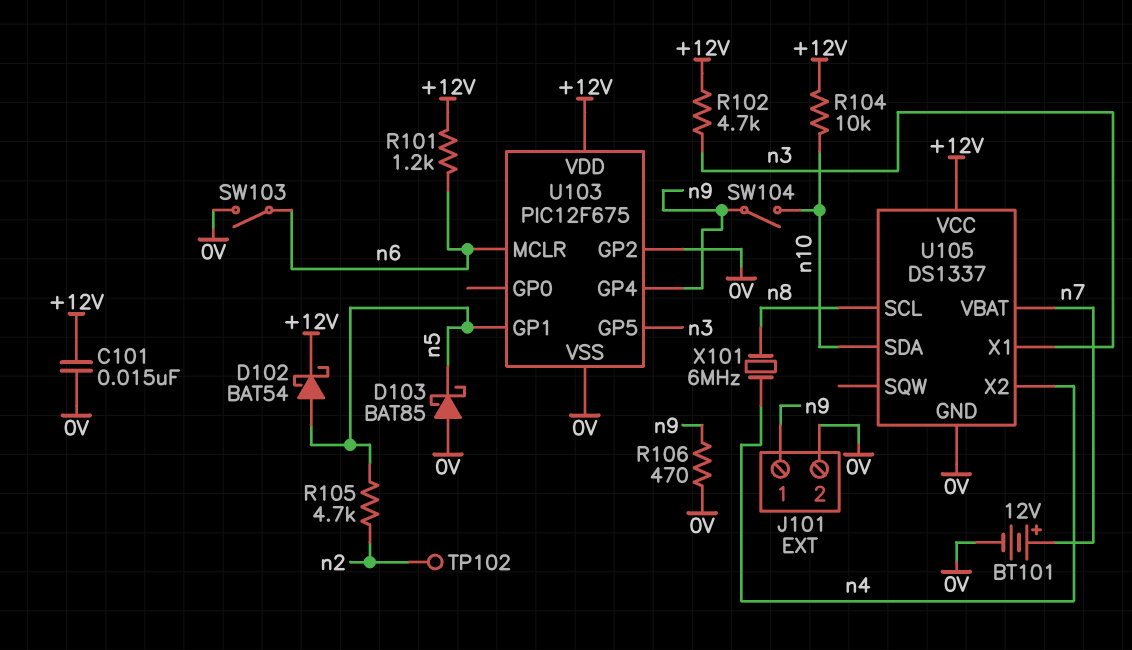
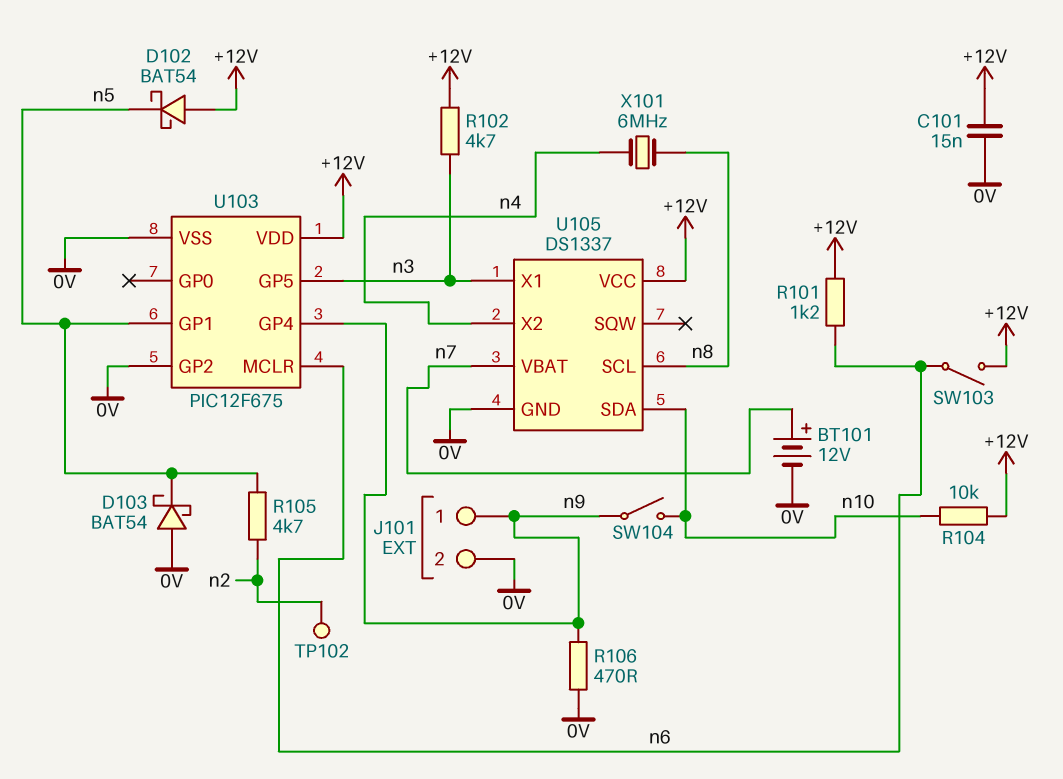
D102: schottky BAT54 (A n5, K +12V) -> schottky BAT54 (A +12V, K n5)
D103: schottky BAT85 (A 0V, K n5) -> schottky BAT54 (A 0V, K n5)
SW103: switch (0V, n6) -> switch (+12V, n6)

